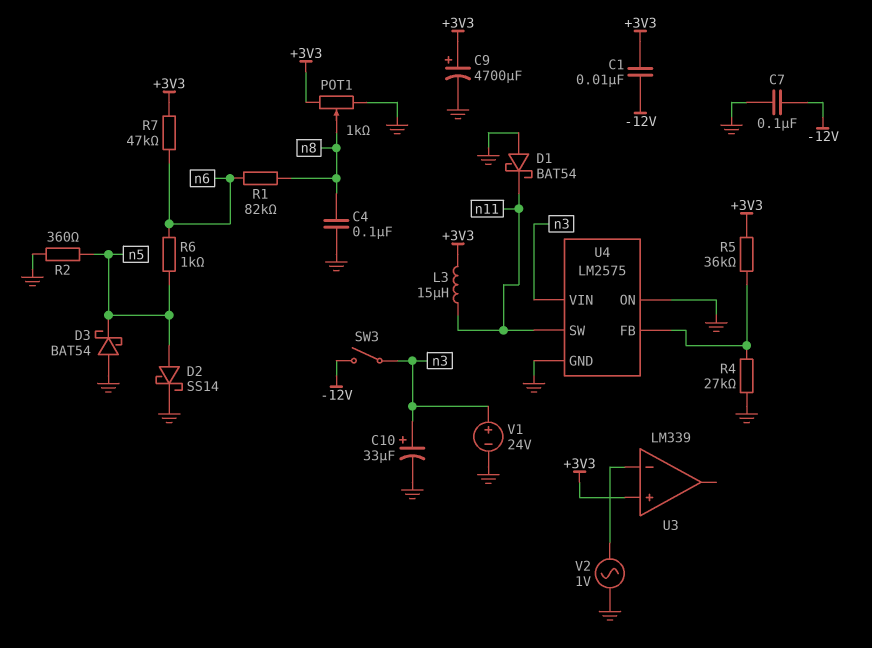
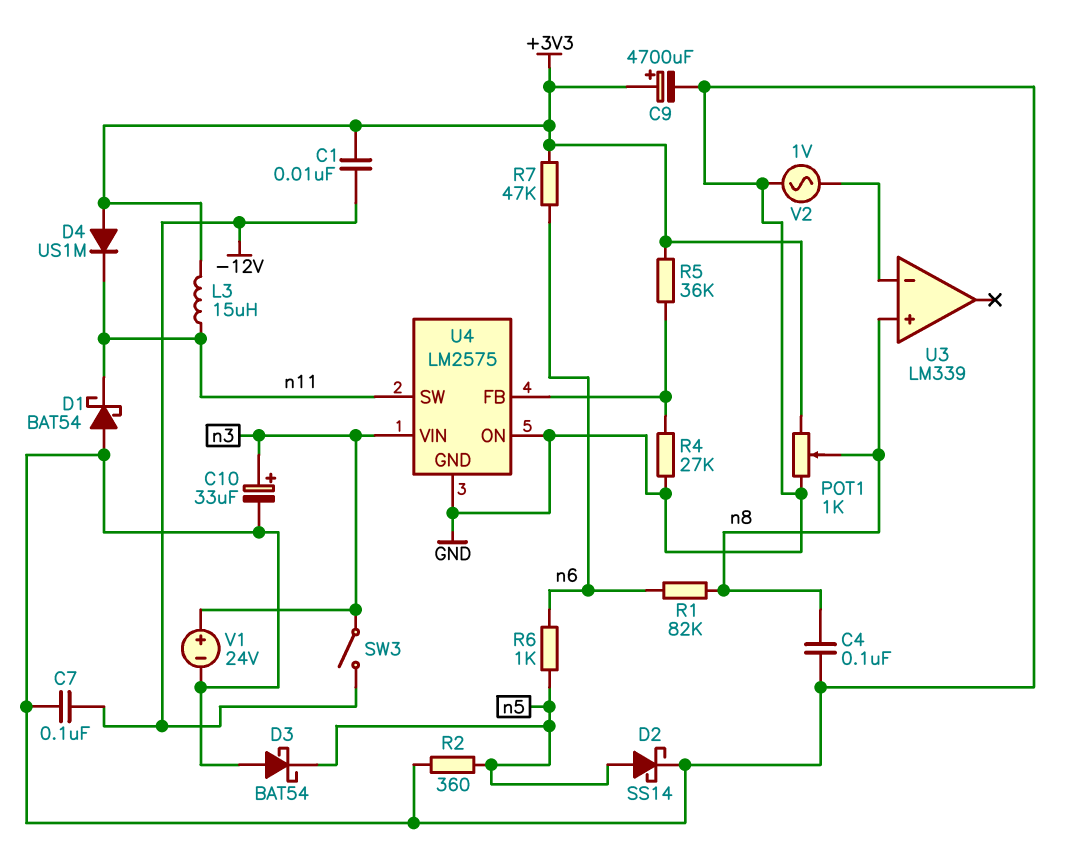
D4: none -> diode US1M (A +3V3, K n11)
U3 pin in+: +3V3 -> n8

